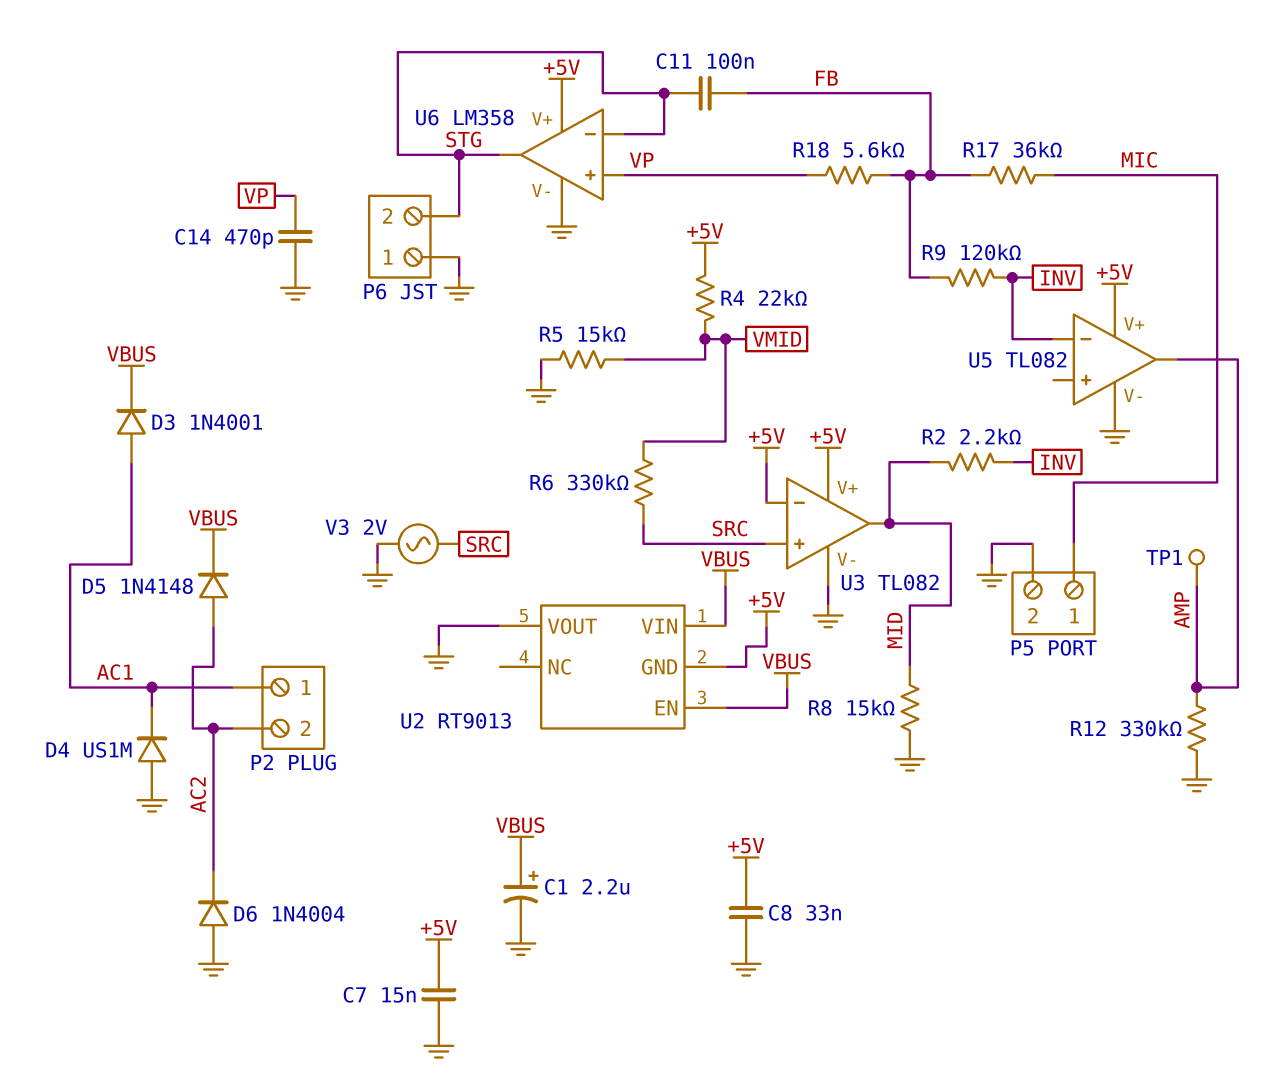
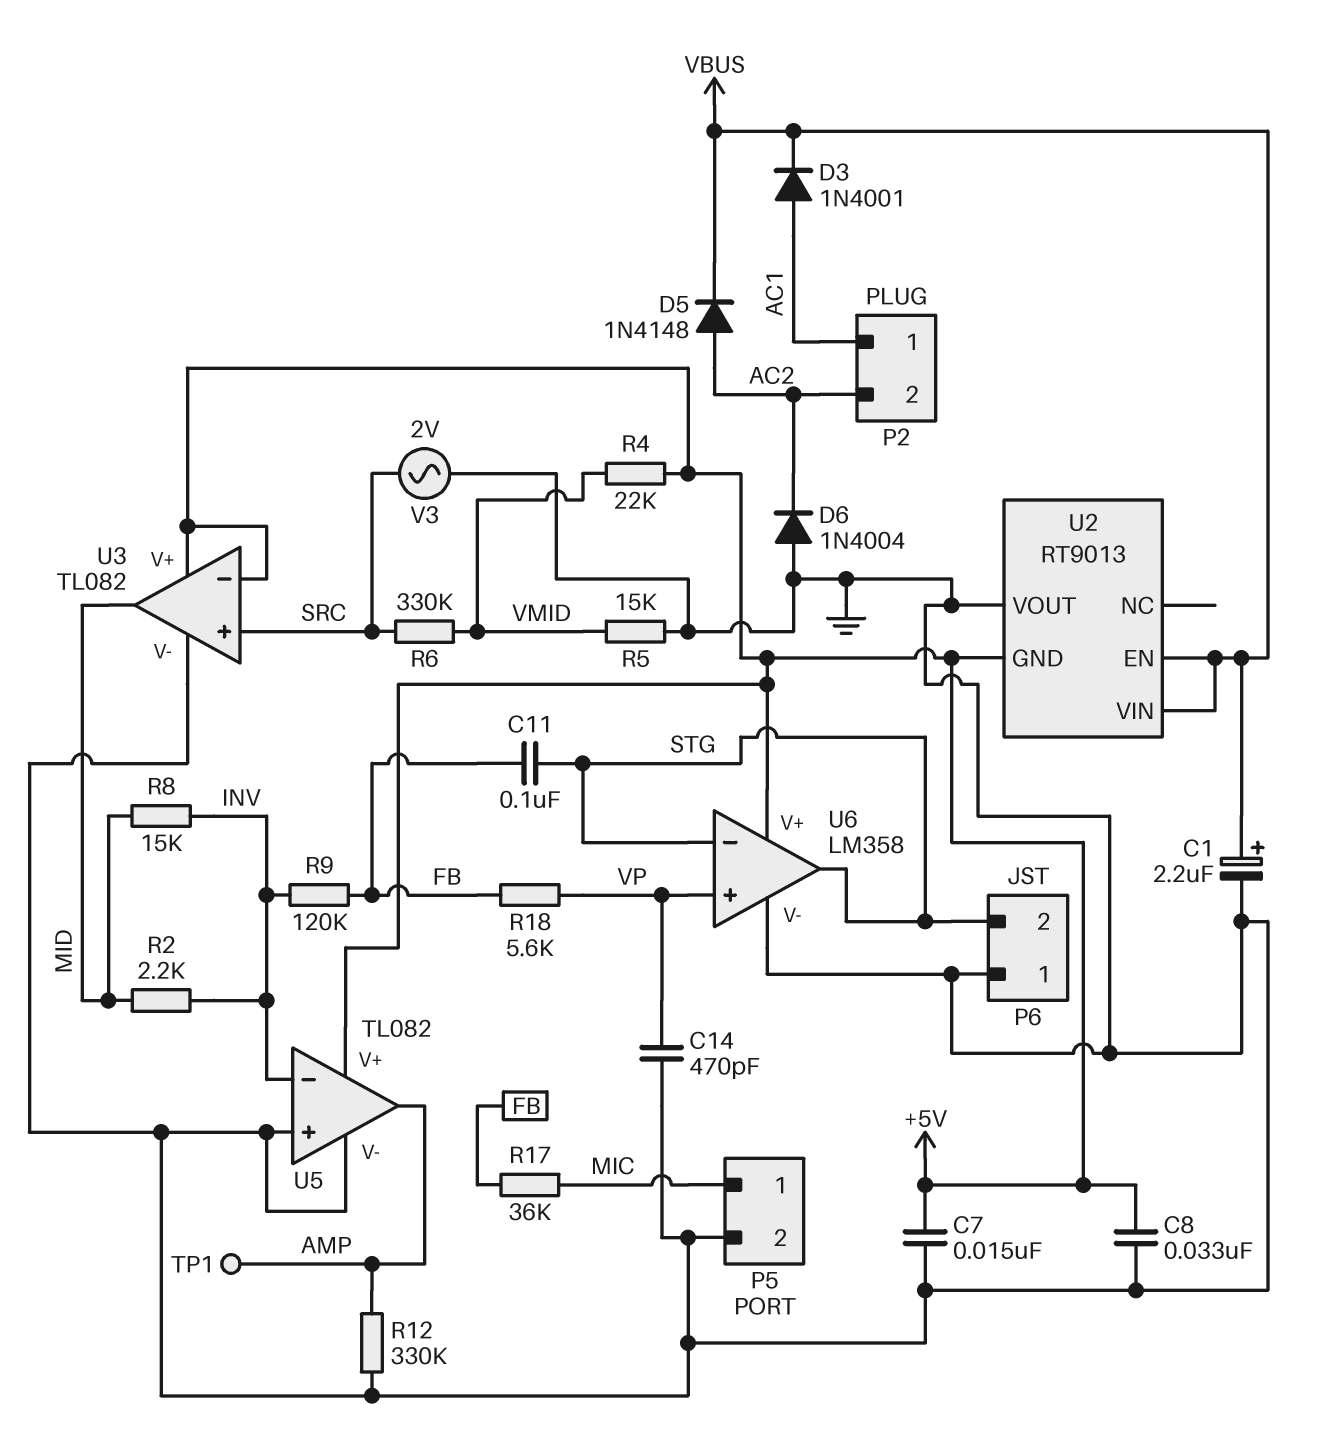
D4: diode US1M (A GND, K AC1) -> none
R8: 15k (GND, MID) -> 15k (INV, MID)
U5 pin in+: none -> GND

